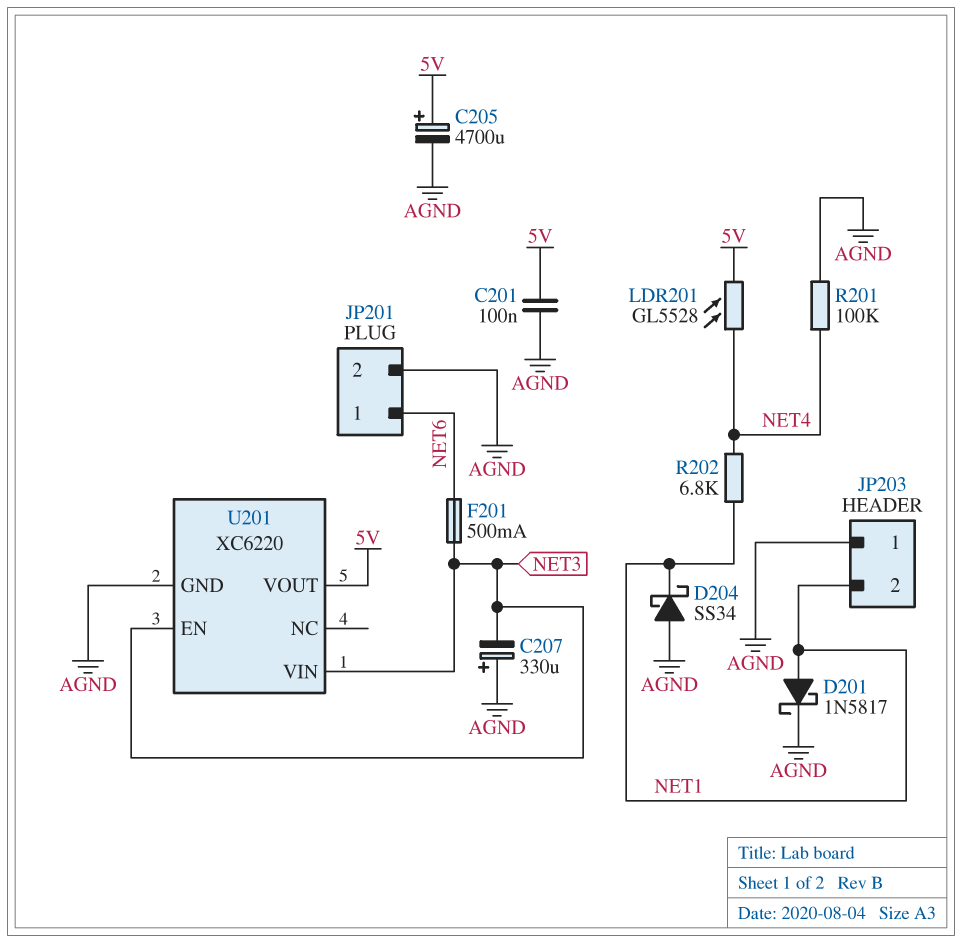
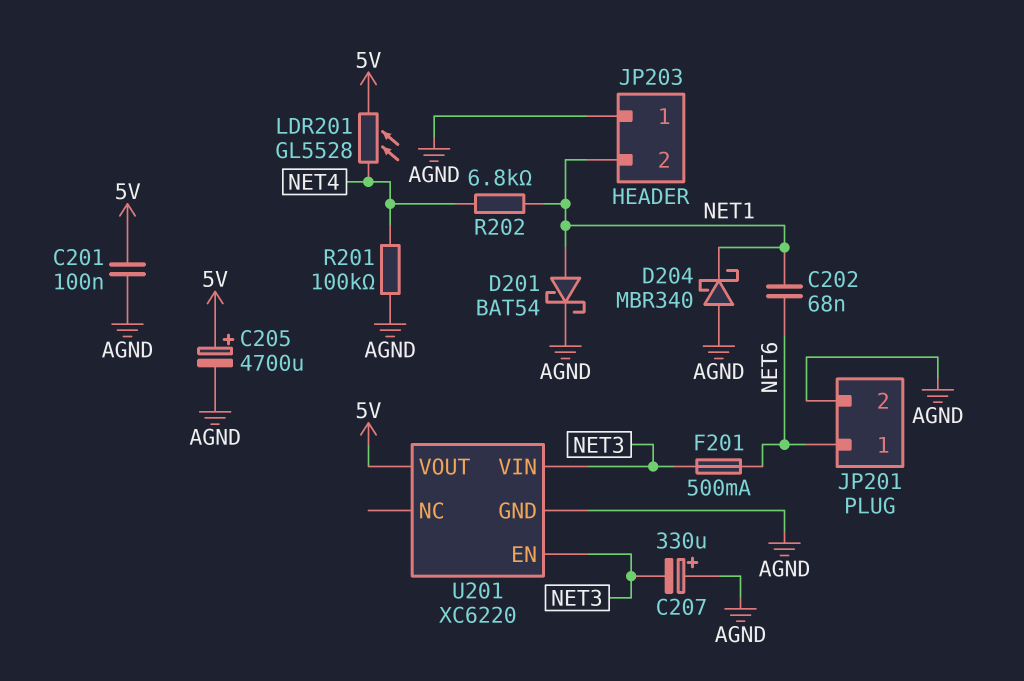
C202: none -> 68nF (NET1, NET6)
D201: schottky 1N5817 (A NET1, K AGND) -> schottky BAT54 (A NET1, K AGND)
D204: schottky SS34 (A AGND, K NET1) -> schottky MBR340 (A AGND, K NET1)

